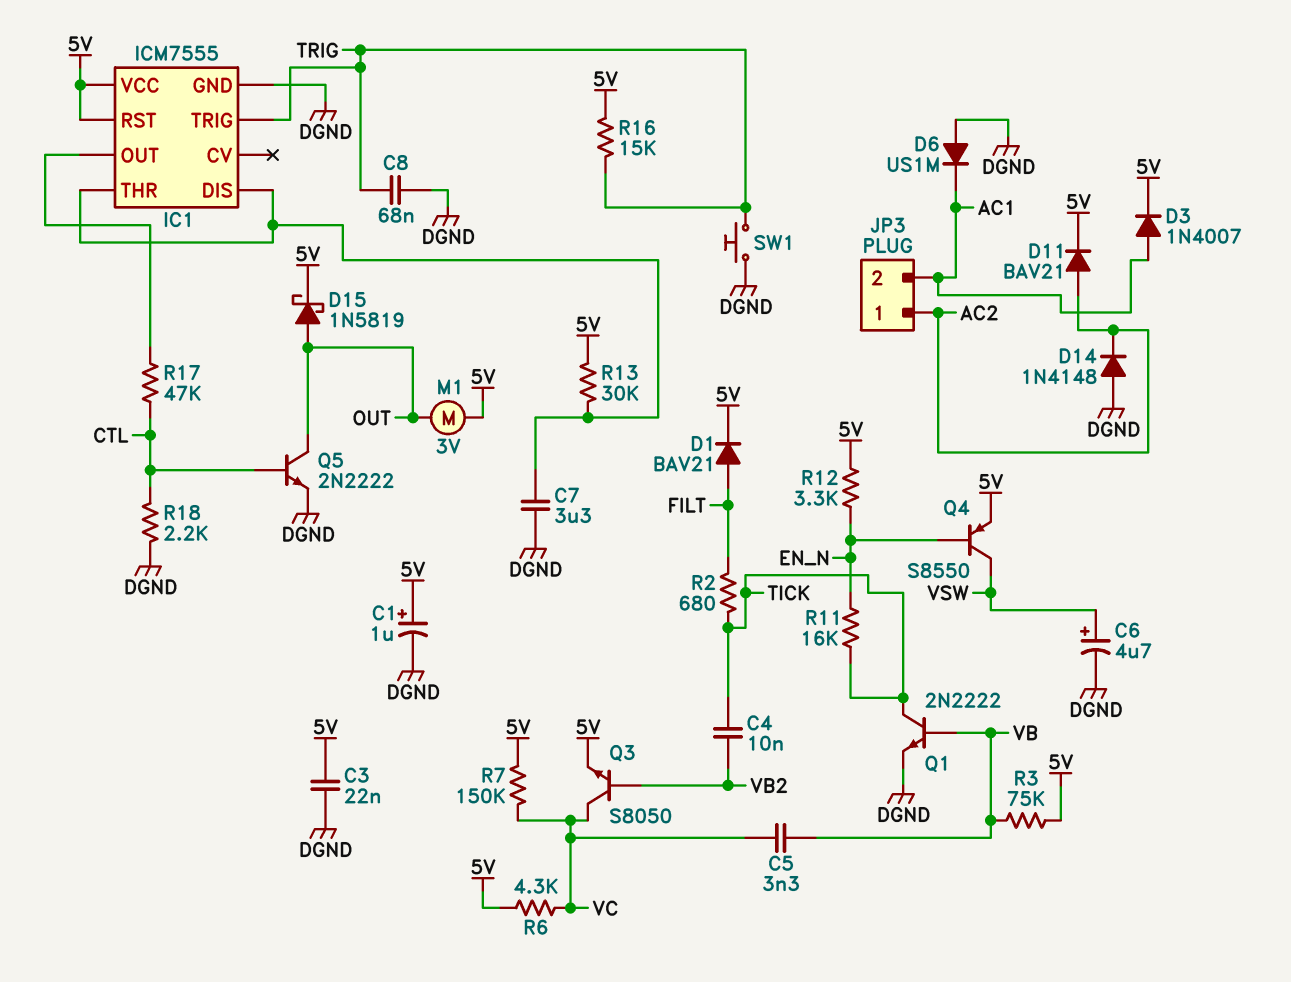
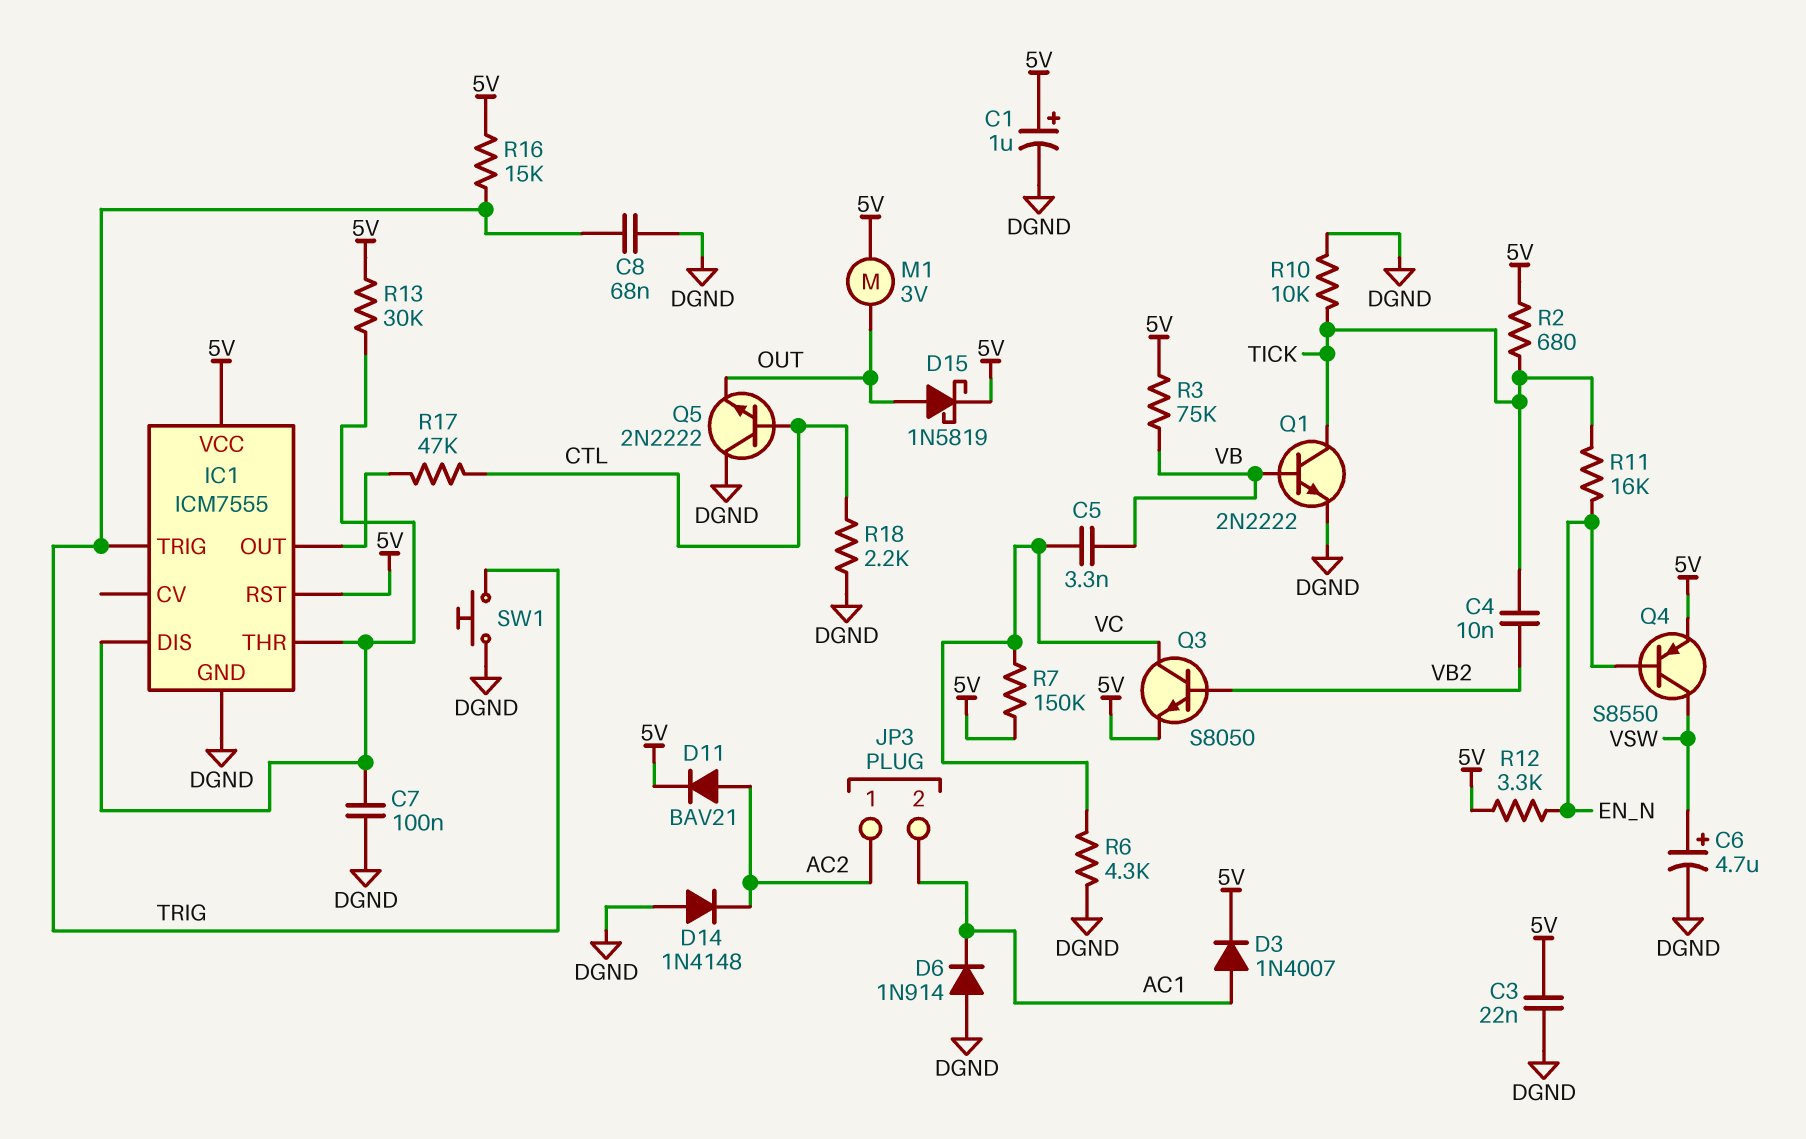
C7: 3.3uF (DGND, IC1/DIS) -> 100nF (DGND, IC1/DIS)
D1: diode BAV21 (A FILT, K 5V) -> none
D6: diode US1M (A DGND, K AC1) -> diode 1N914 (A DGND, K AC1)
Q5: NPN 2N2222 (B CTL, C OUT, E DGND) -> NPN 2N2222 (B CTL, C DGND, E OUT)
R2: 680 (FILT, TICK) -> 680 (5V, TICK)
R6: 4.3k (5V, VC) -> 4.3k (DGND, VC)
R10: none -> 10k (DGND, TICK)

